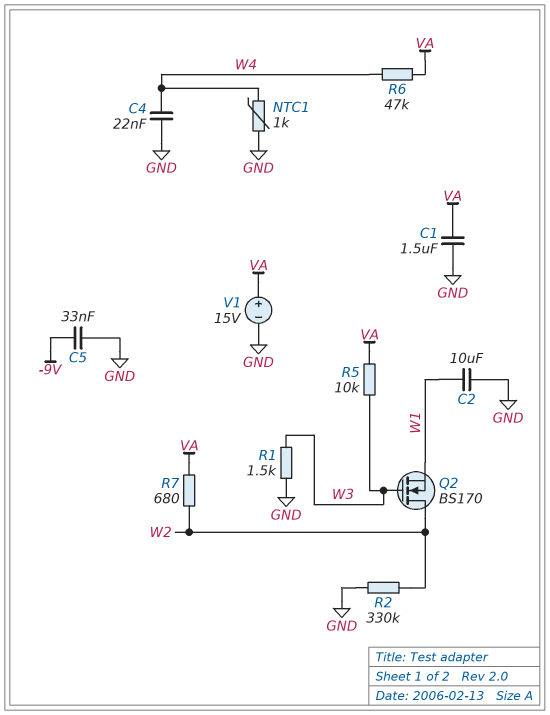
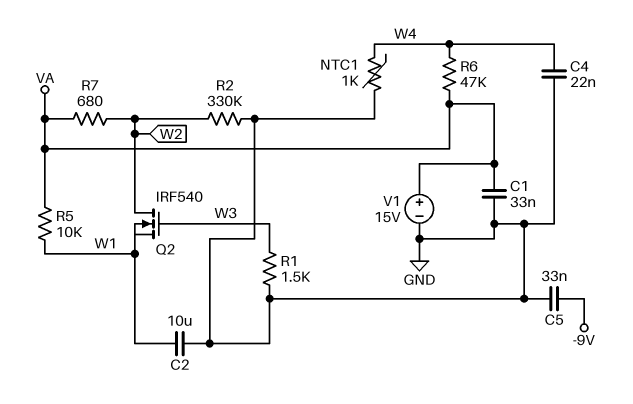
C1: 1.5uF (GND, VA) -> 33nF (GND, VA)
Q2: NMOS BS170 (G W3, D W2, S W1) -> NMOS IRF540 (G W3, D W2, S W1)
R5: 10k (VA, W3) -> 10k (VA, W1)

